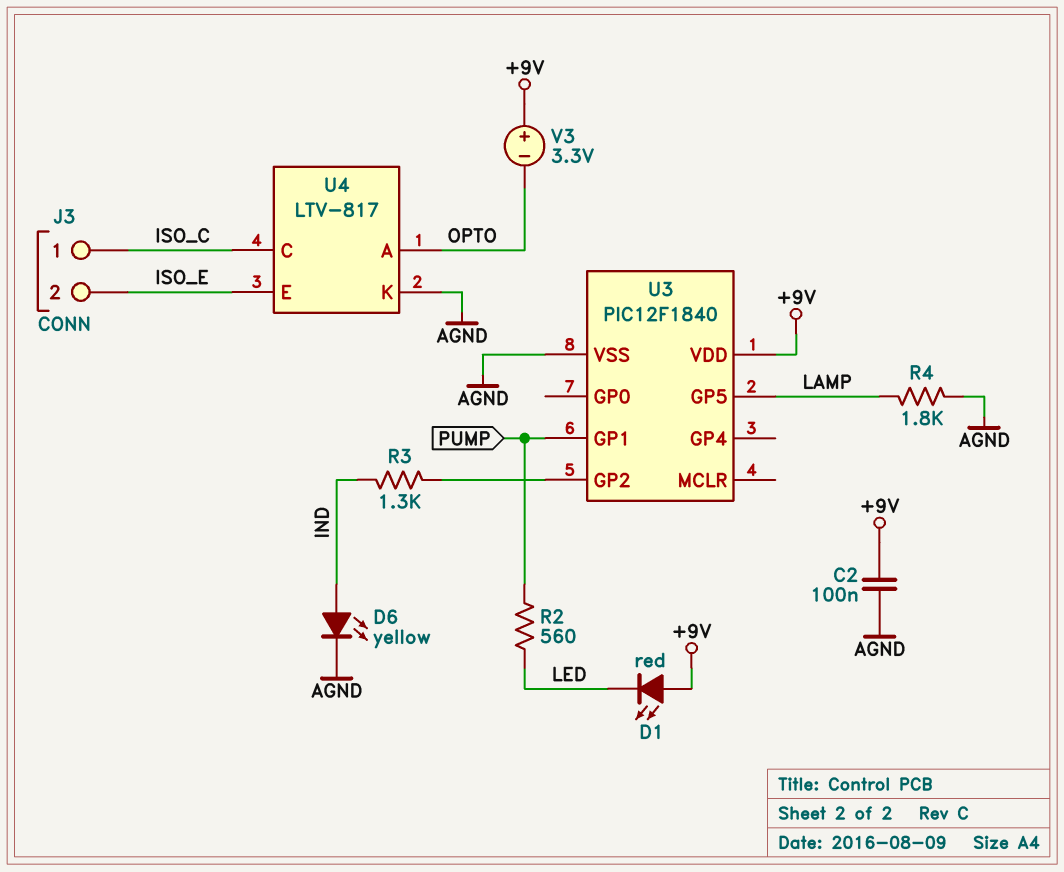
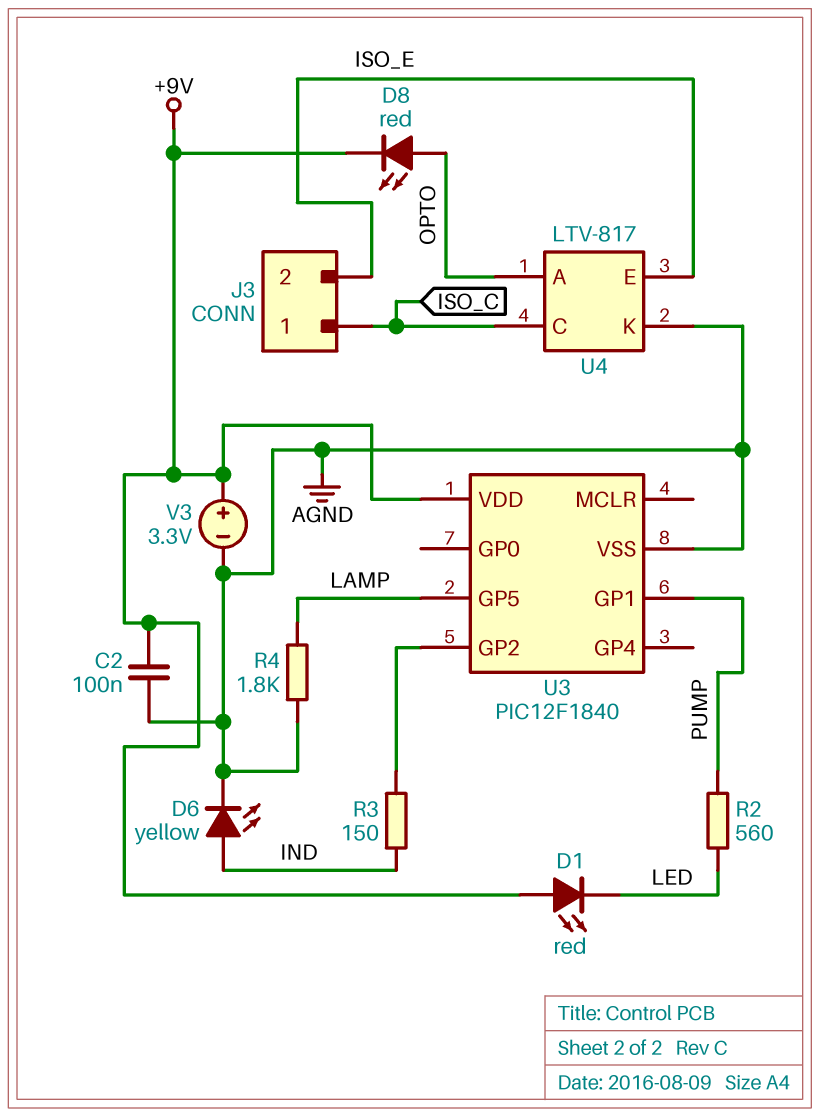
D8: none -> LED red (A OPTO, K +9V)
R3: 1.3k (IND, U3/GP2) -> 150 (IND, U3/GP2)
V3: 3.3V (plus +9V, minus OPTO) -> 3.3V (plus +9V, minus AGND)

